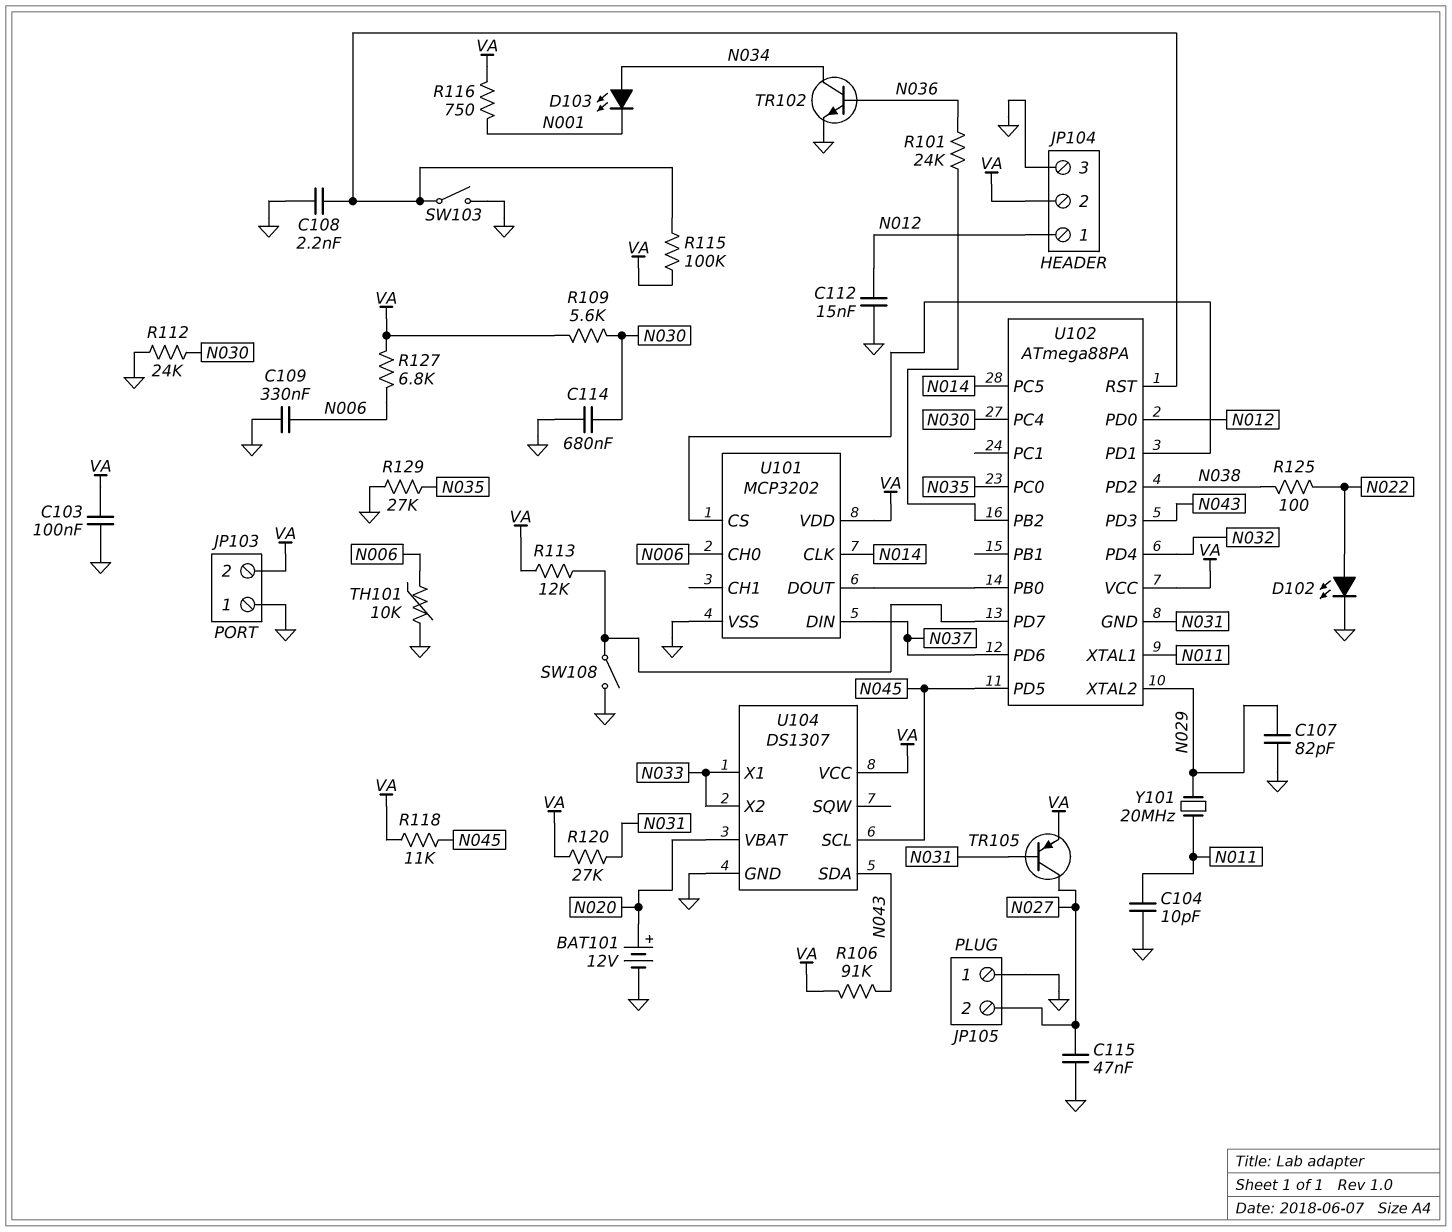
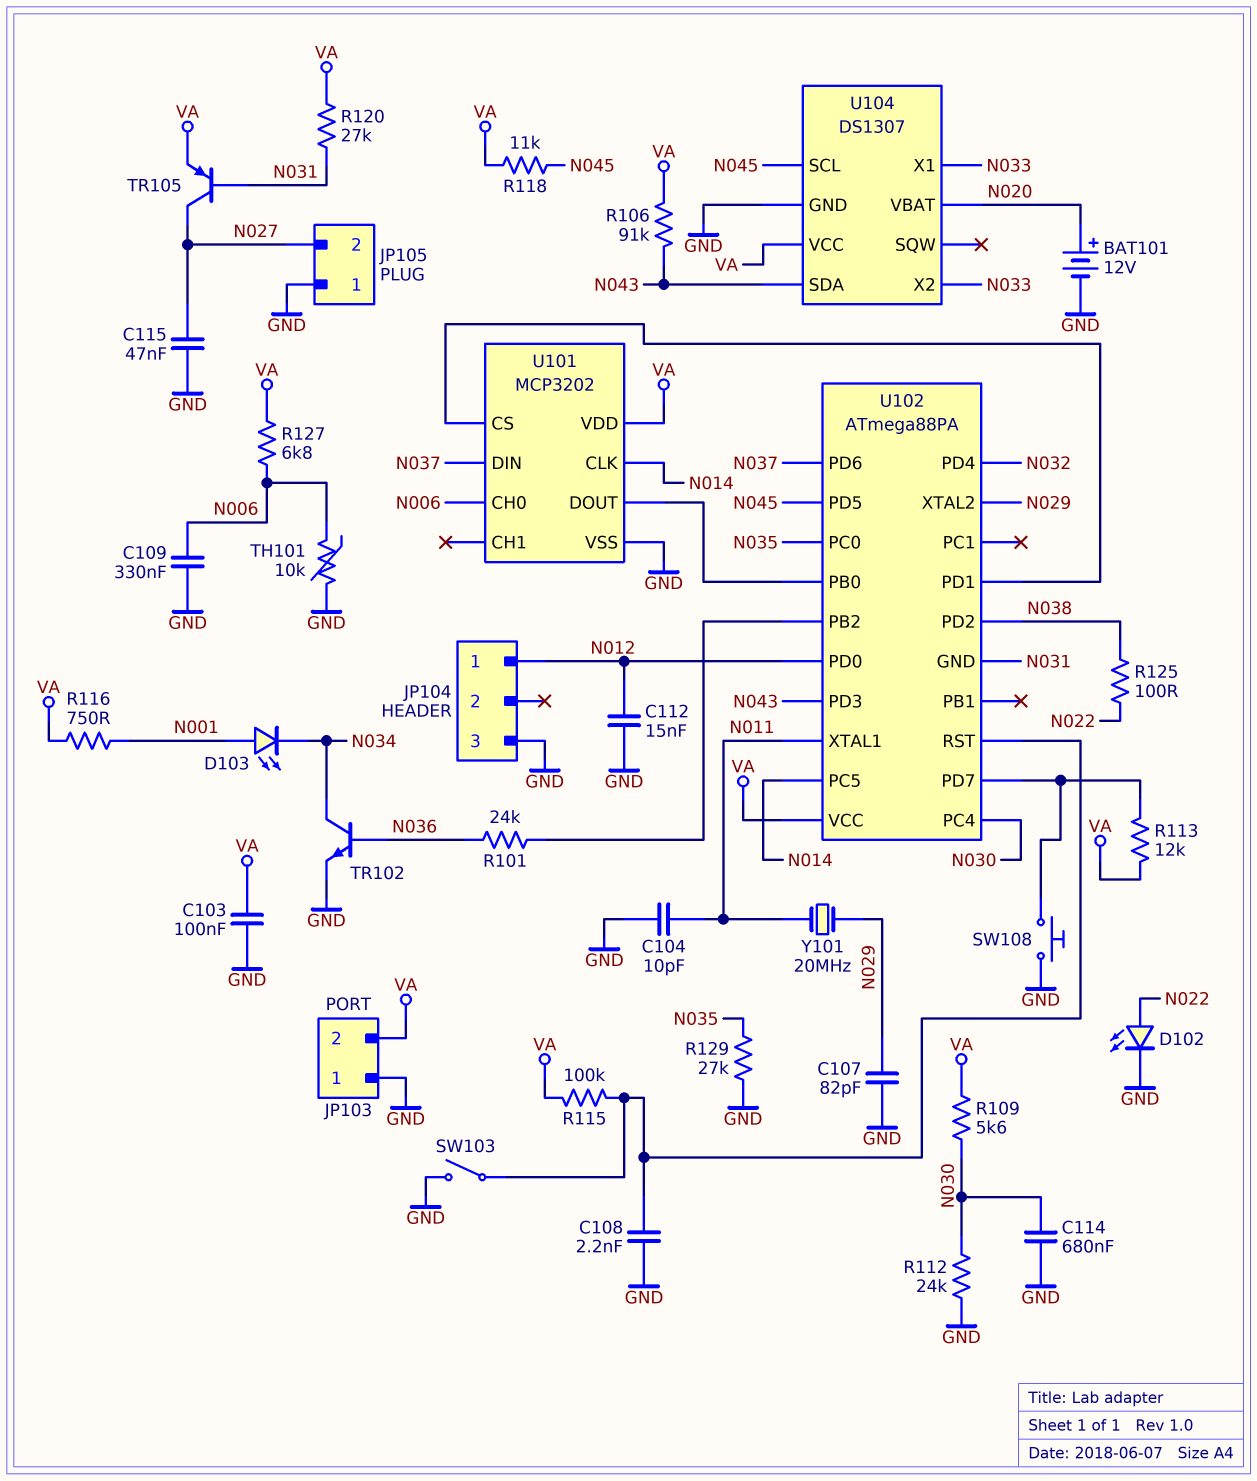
D103: LED (A N034, K N001) -> LED (A N001, K N034)
JP104 pin 2: VA -> none
SW108: switch (GND, U102/PD7) -> button (GND, U102/PD7)

